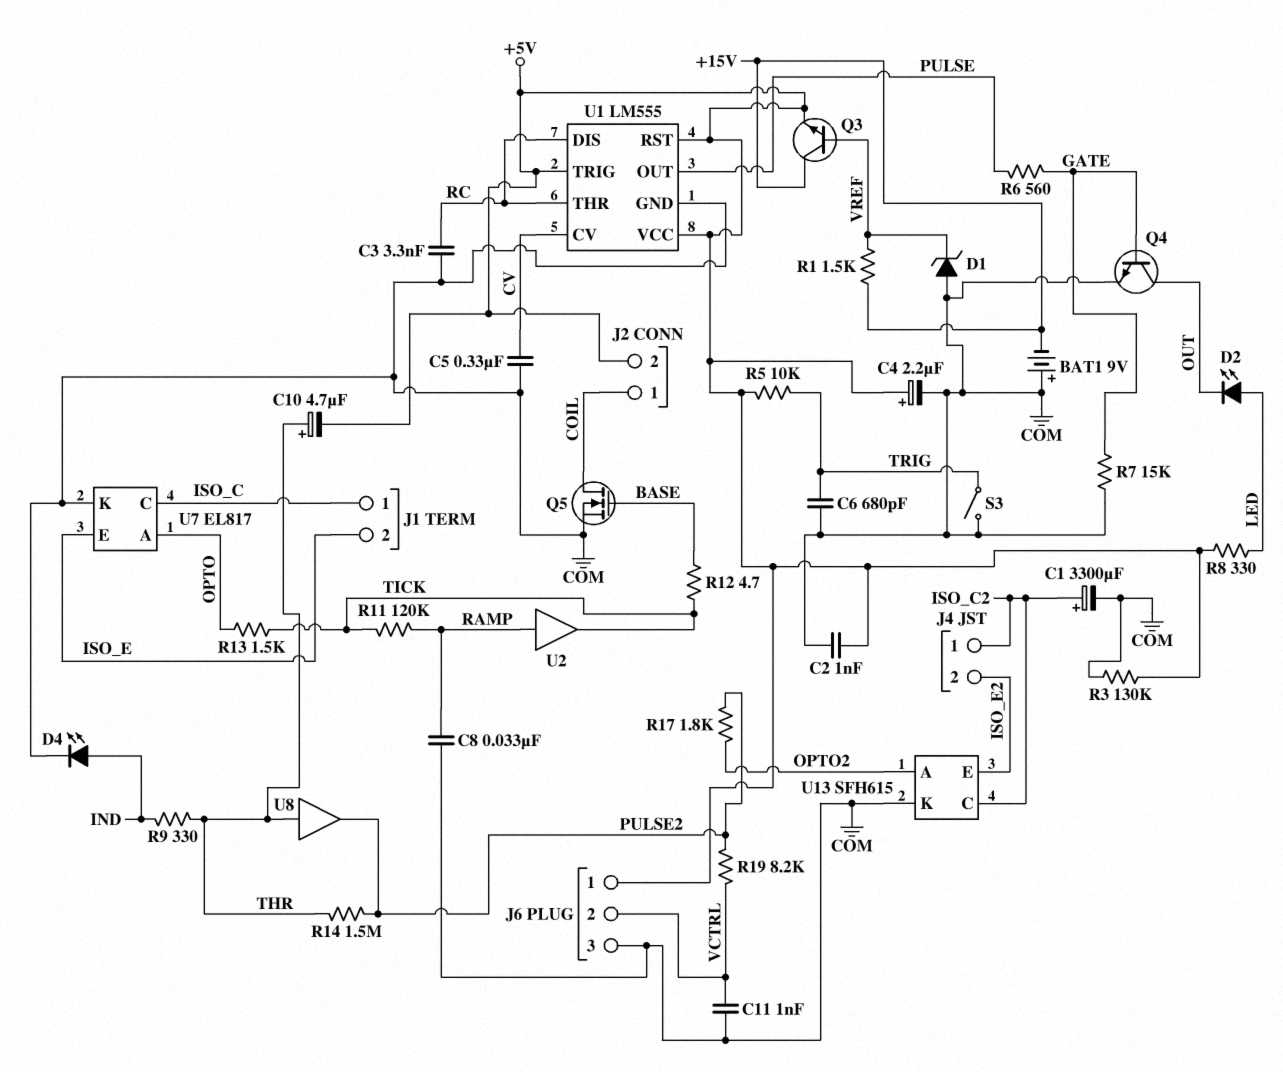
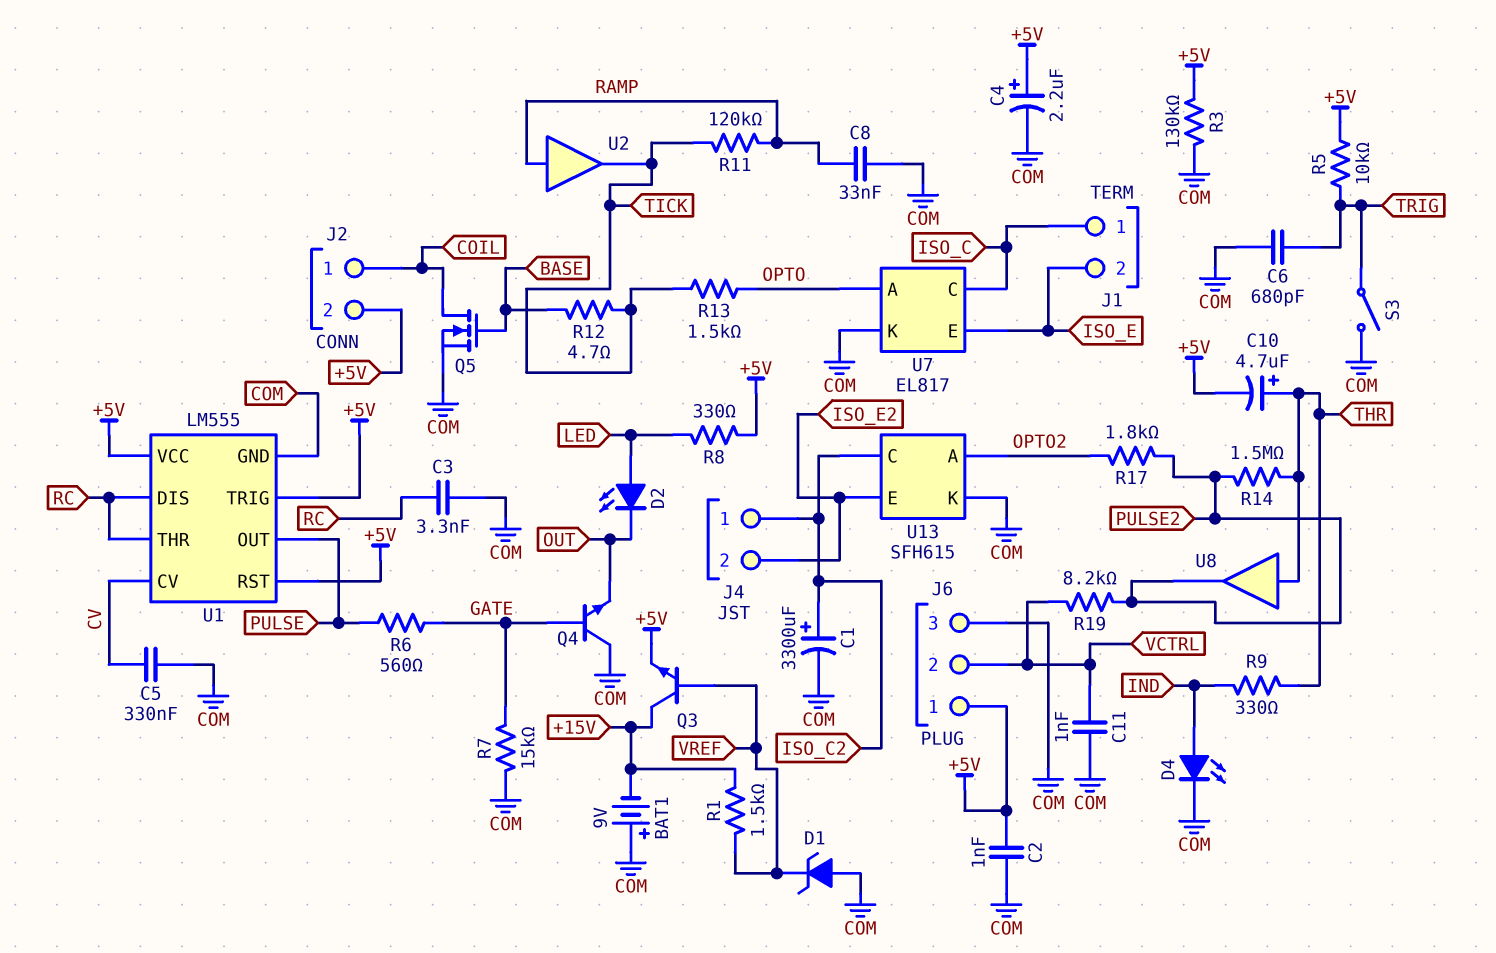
Q4: NPN (B GATE, C OUT, E COM) -> NPN (B GATE, C COM, E OUT)

